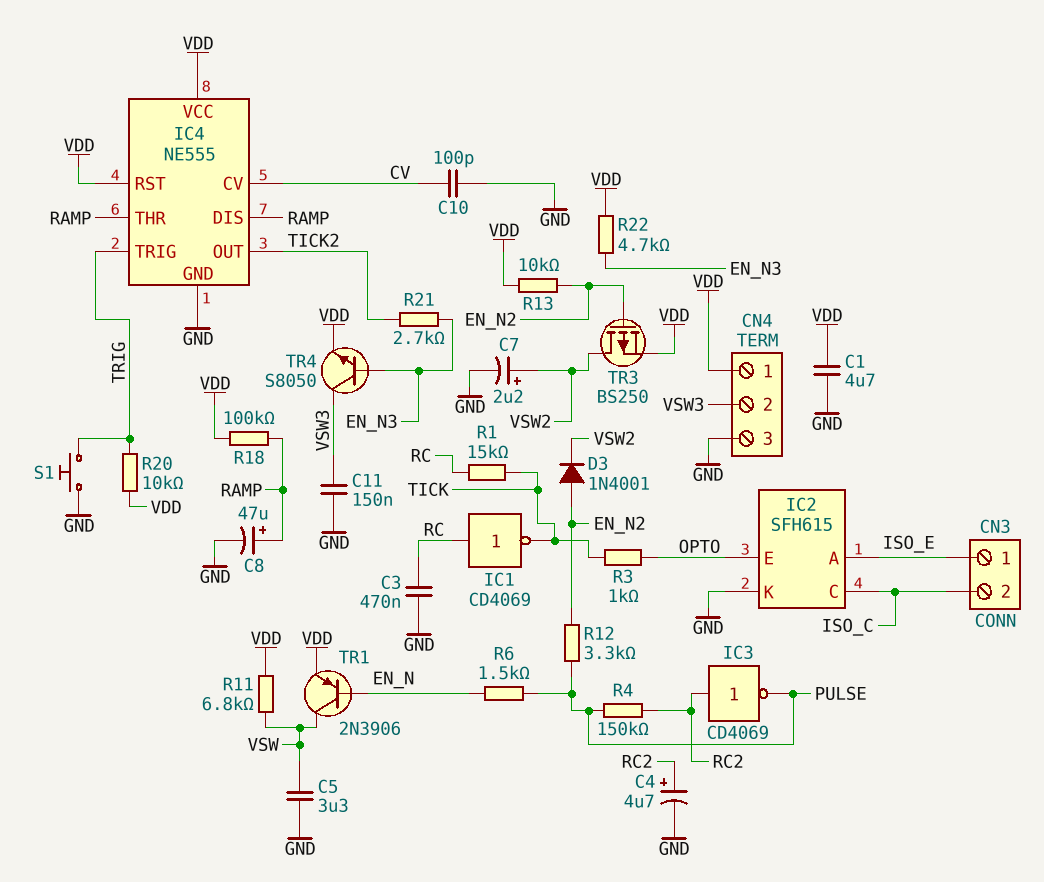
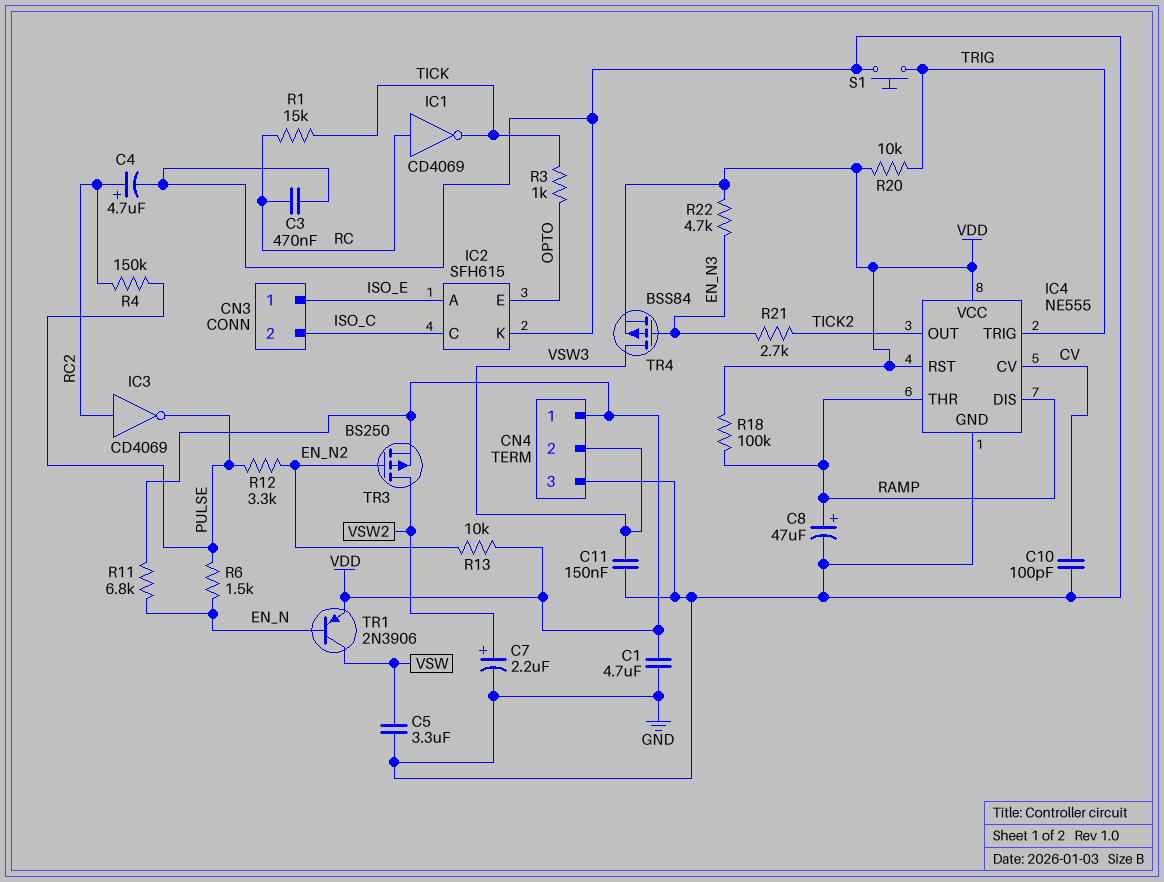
D3: diode 1N4001 (A EN_N2, K VSW2) -> none
R11: 6.8k (VDD, VSW) -> 6.8k (EN_N, VDD)
TR4: NPN S8050 (B EN_N3, C VSW3, E VDD) -> PMOS BSS84 (G EN_N3, D VSW3, S VDD)

